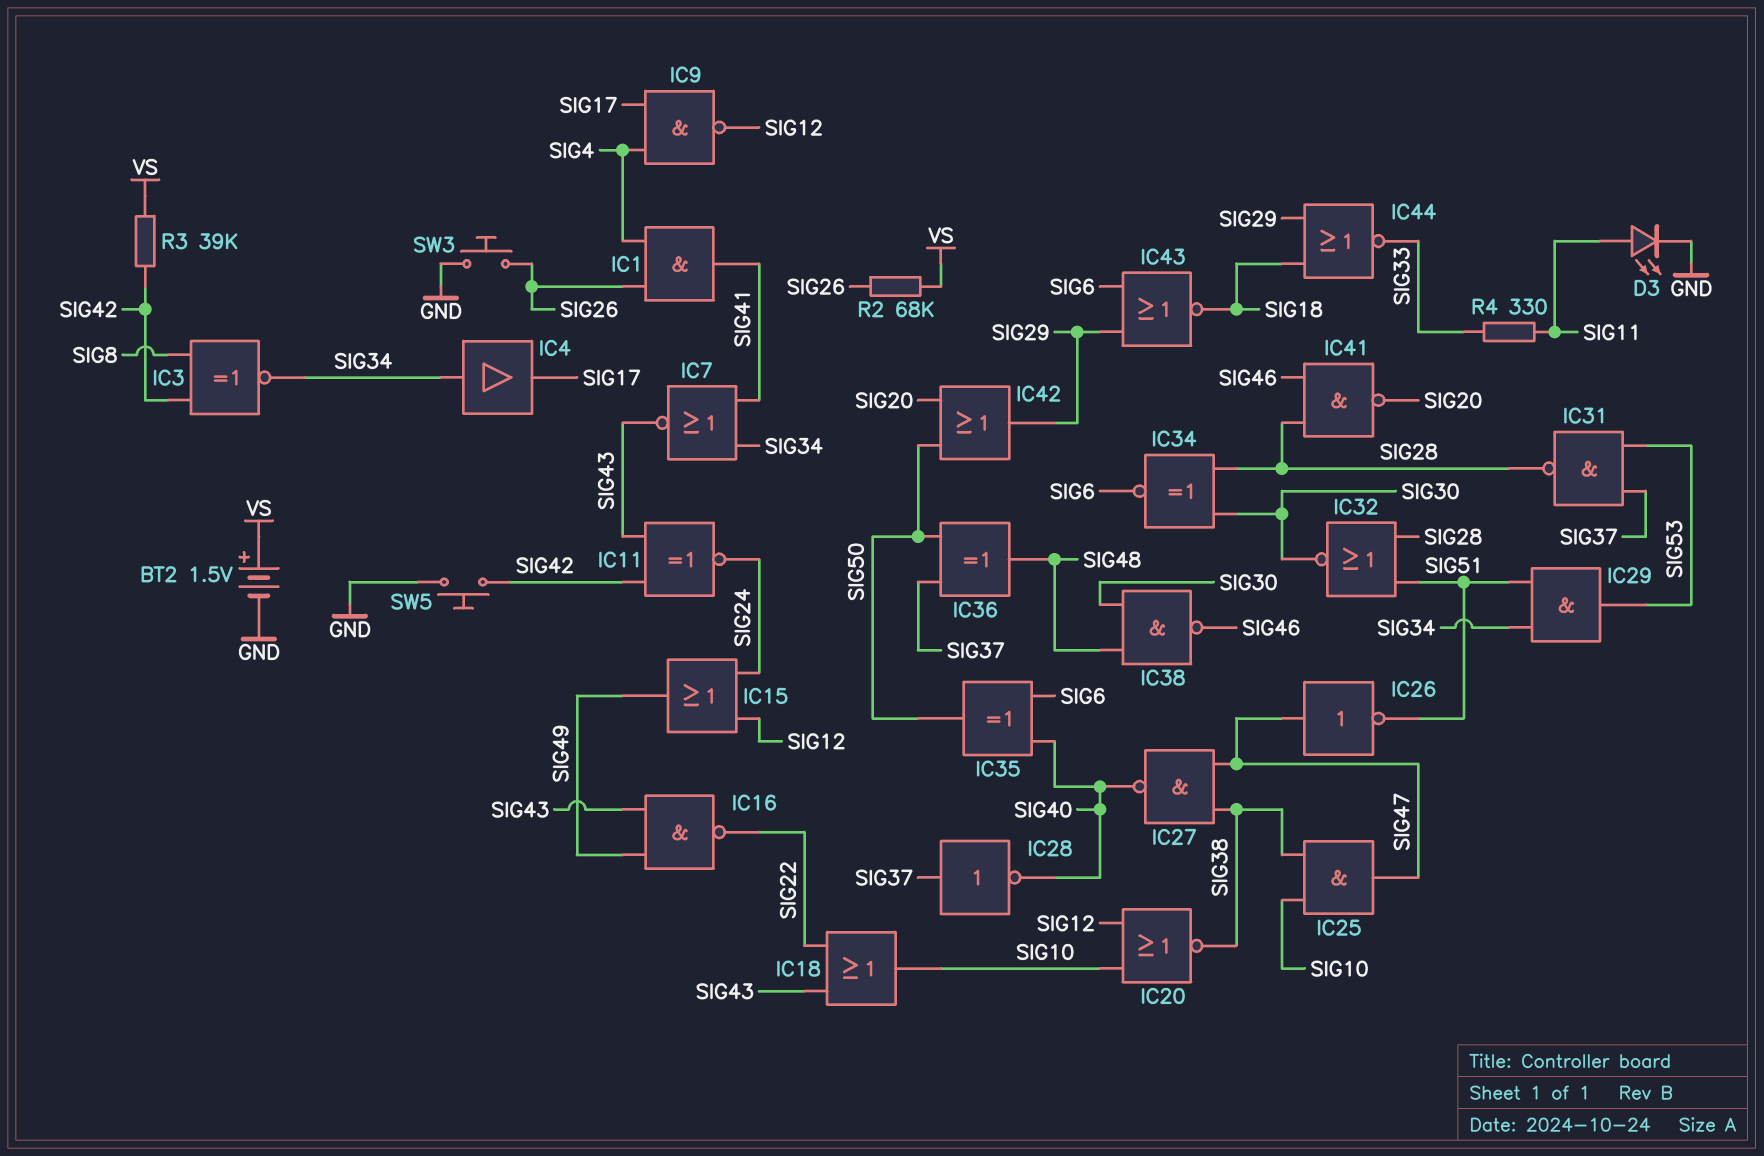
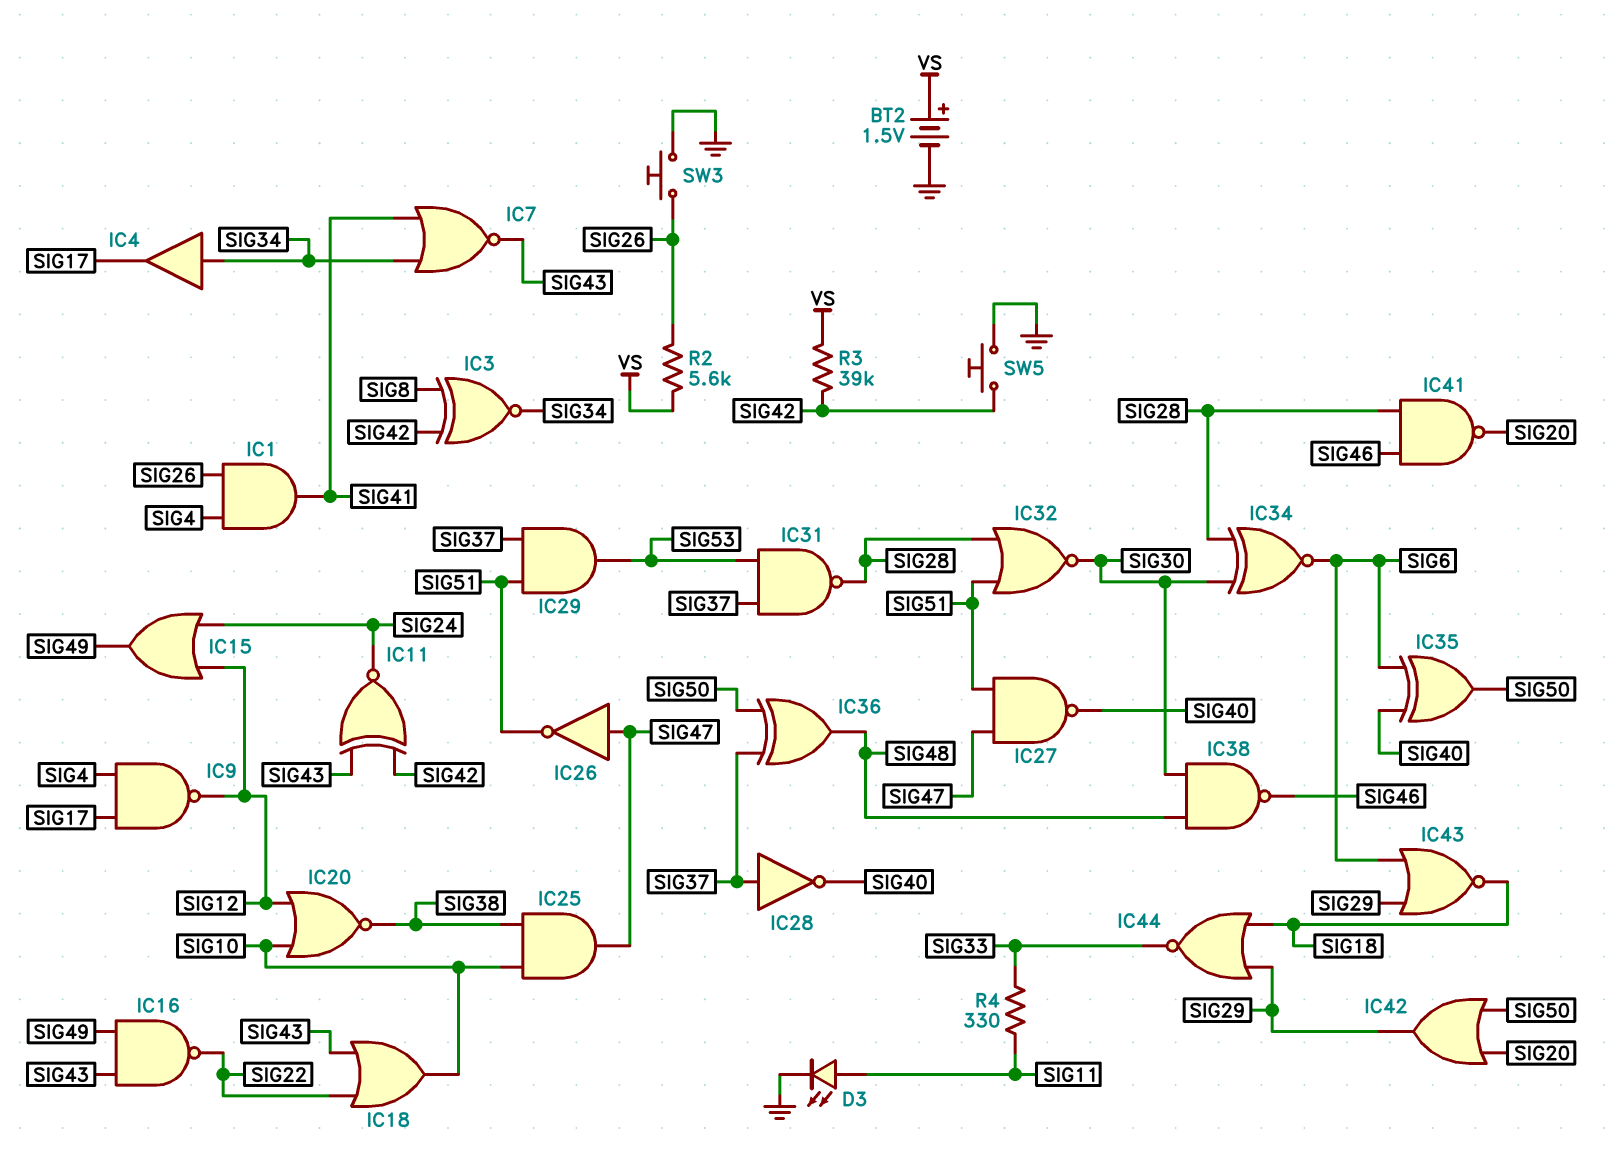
IC27: NAND (in SIG38, in SIG47, out SIG40) -> NAND (in SIG47, in SIG51, out SIG40)
IC29: AND (in SIG34, in SIG51, out SIG53) -> AND (in SIG37, in SIG51, out SIG53)
R2: 68k (SIG26, VS) -> 5.6k (SIG26, VS)

